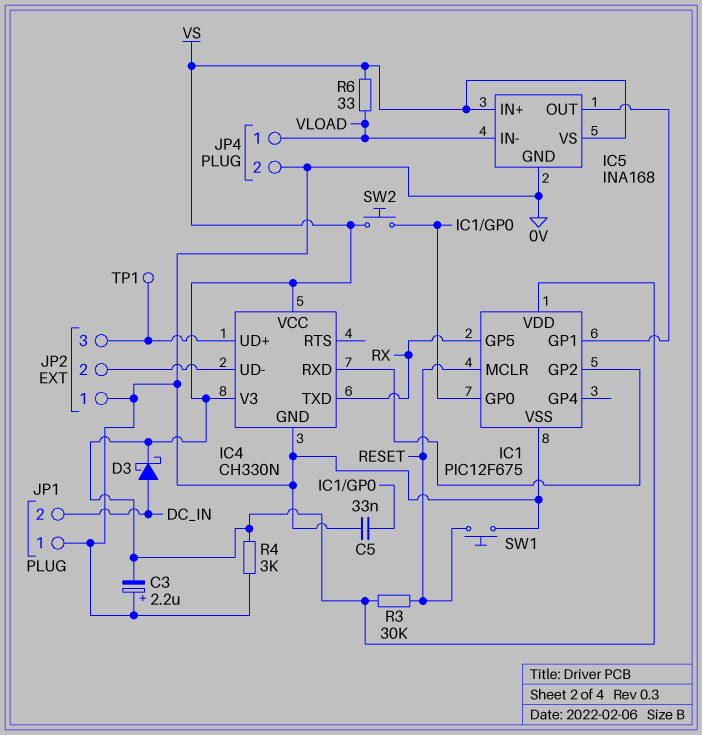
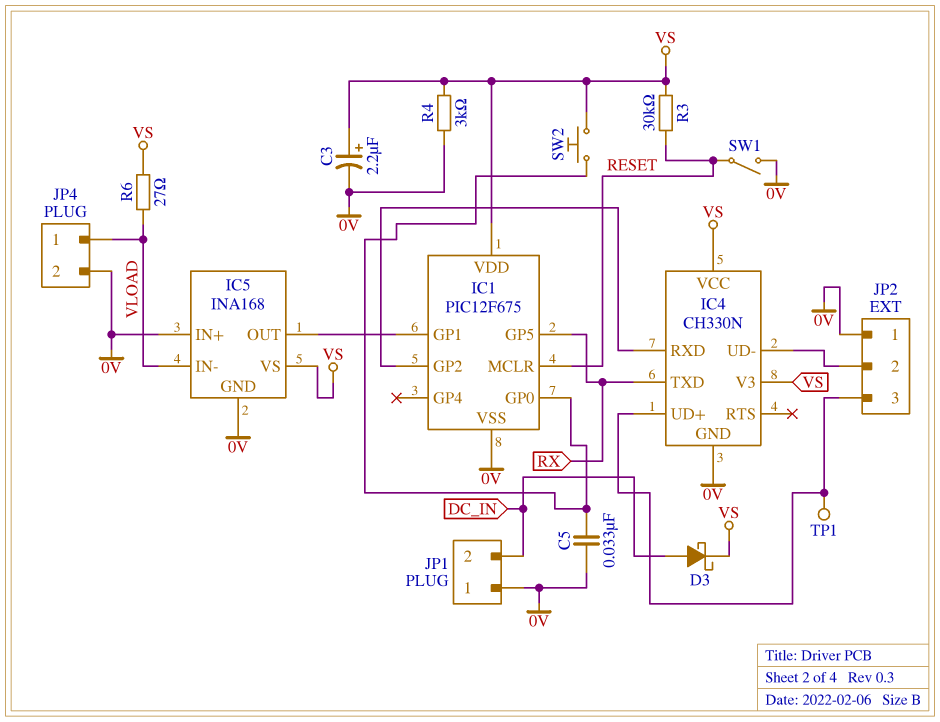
C3: 2.2uF (plus 0V, minus VS) -> 2.2uF (plus VS, minus 0V)
IC5 pin IN+: VS -> 0V
R6: 33 (VLOAD, VS) -> 27 (VLOAD, VS)
SW1: button (0V, RESET) -> switch (0V, RESET)

